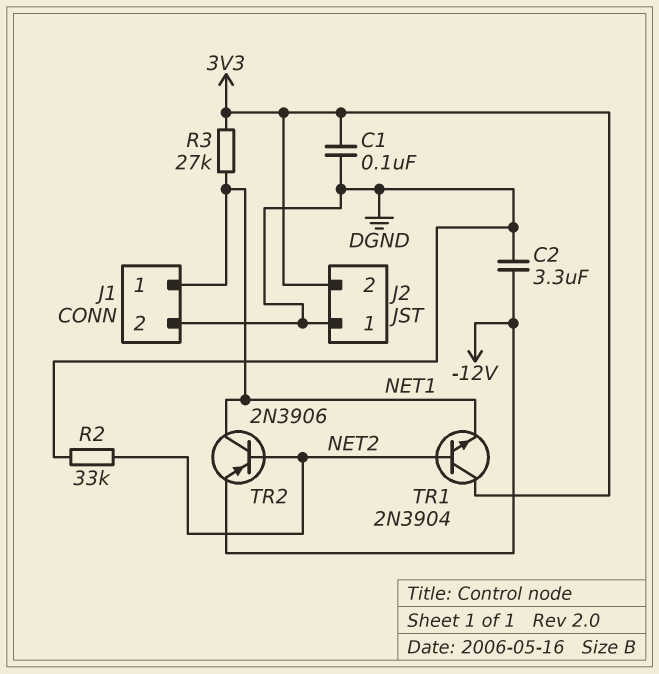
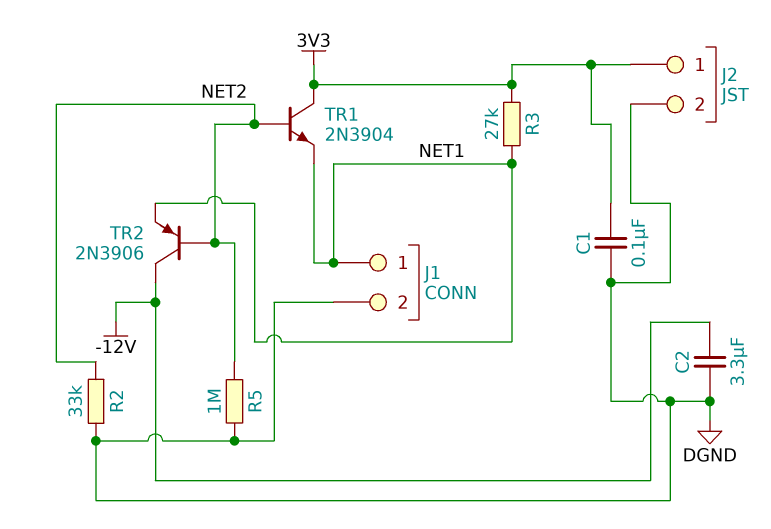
J2 pin 1: DGND -> 3V3
J2 pin 2: 3V3 -> DGND
R5: none -> 1M (DGND, NET2)
TR2: PNP 2N3906 (B NET2, C NET1, E -12V) -> PNP 2N3906 (B NET2, C -12V, E NET1)

